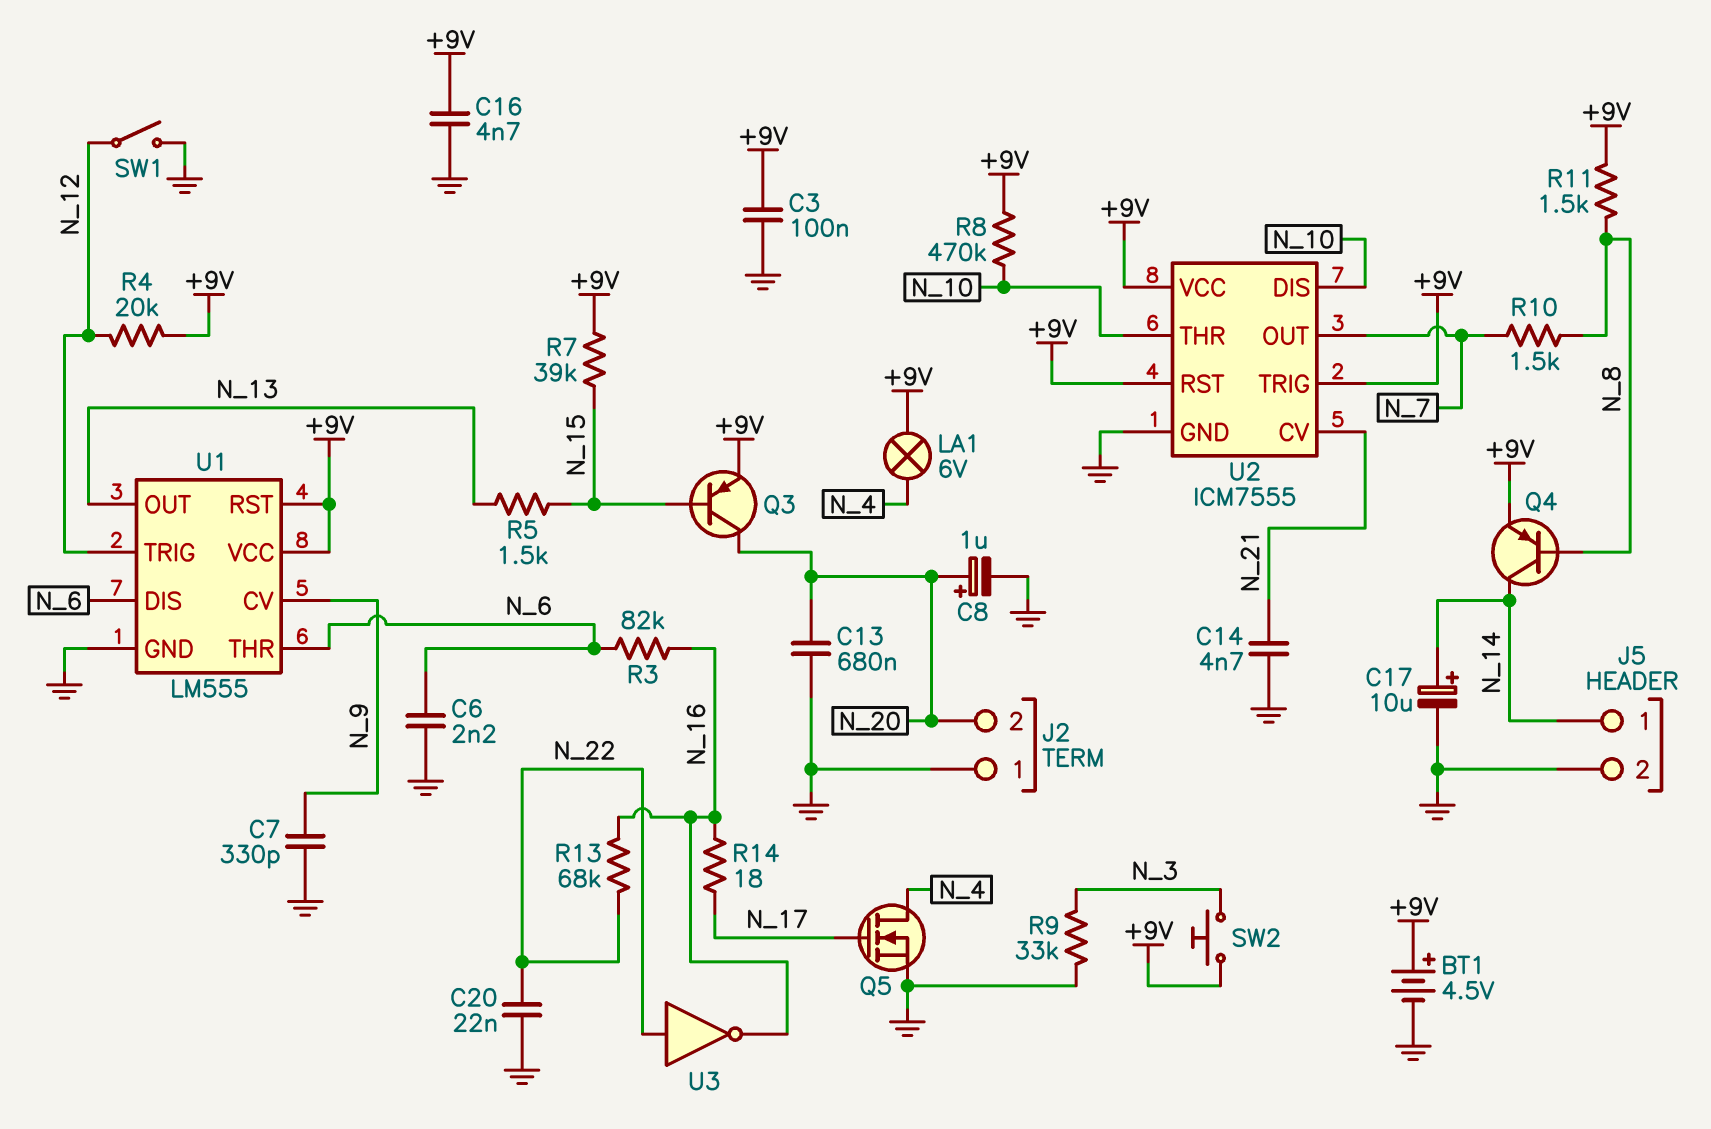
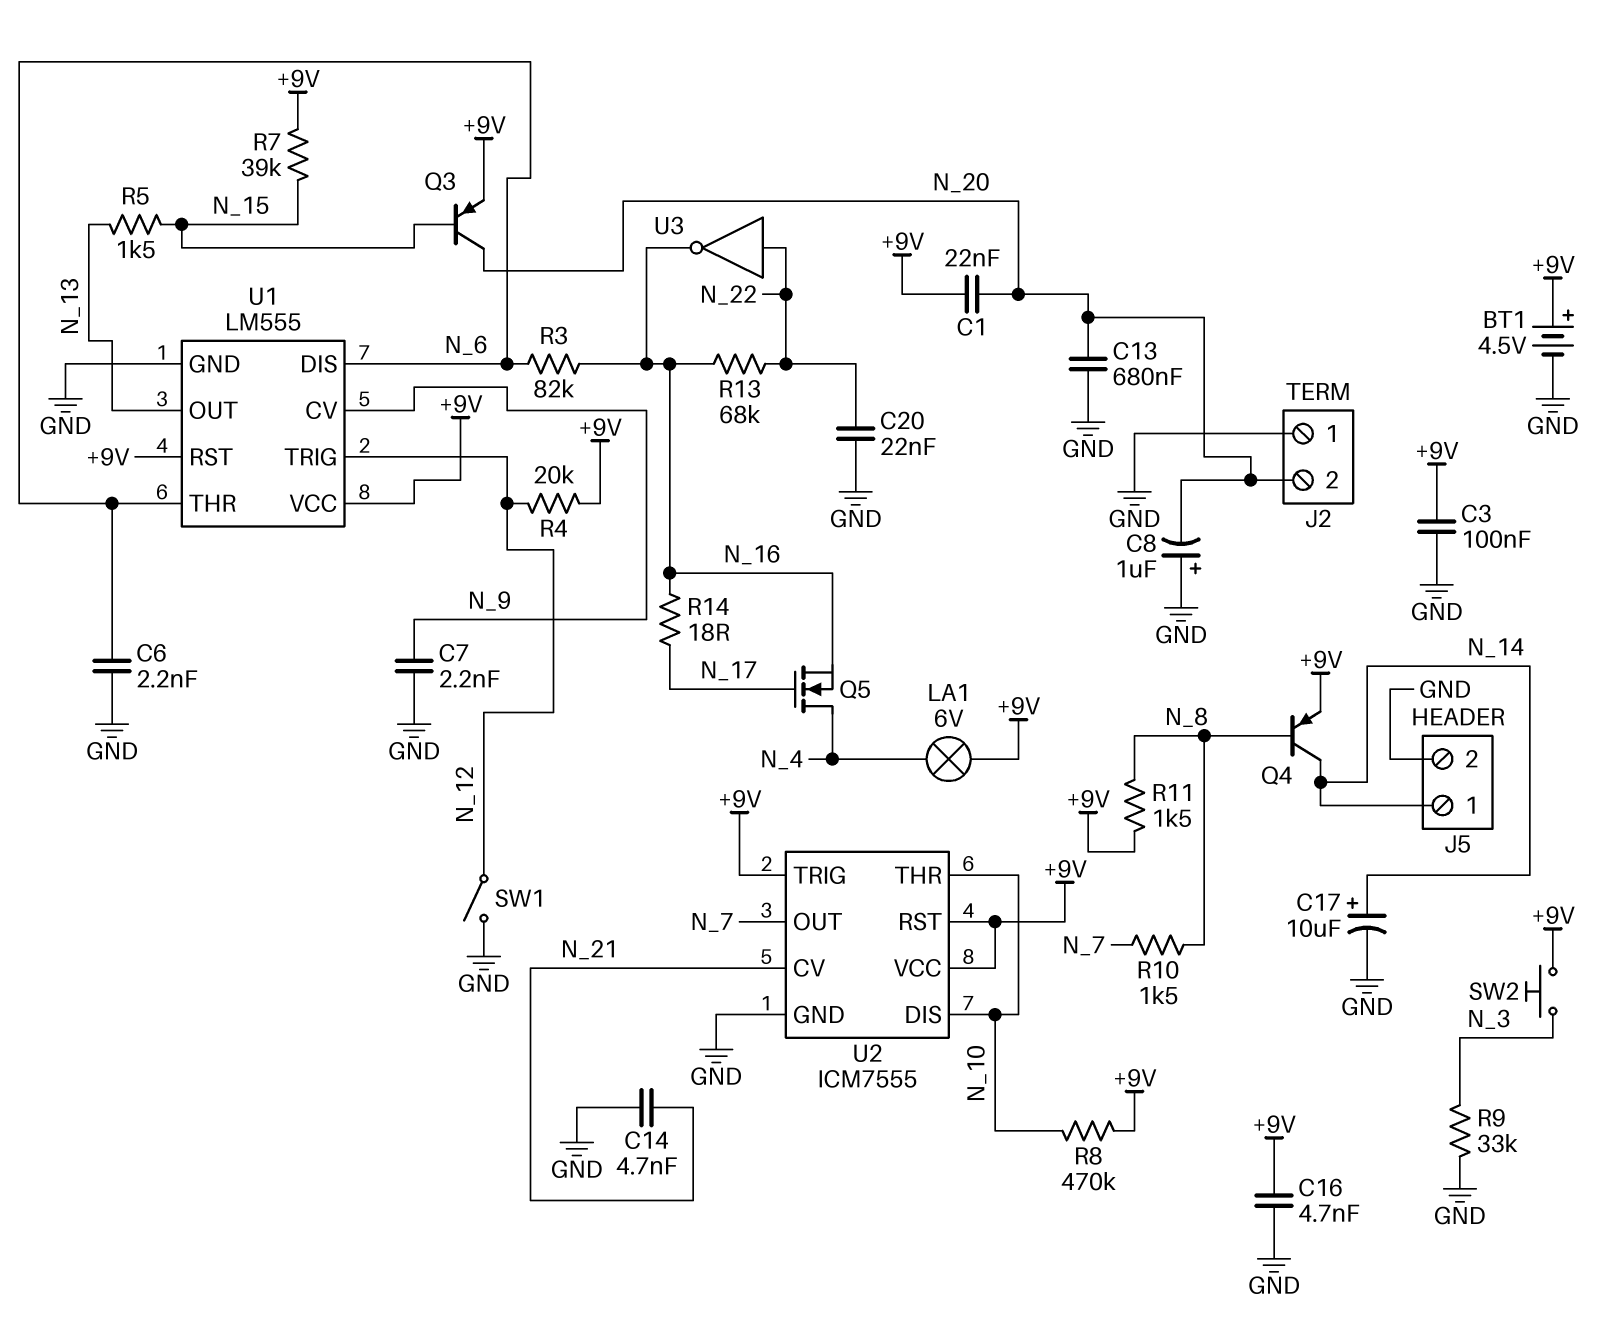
C1: none -> 22nF (+9V, N_20)
C7: 330pF (GND, N_9) -> 2.2nF (GND, N_9)
C8: 1uF (plus N_20, minus GND) -> 1uF (plus GND, minus N_20)
Q5: NMOS (G N_17, D N_4, S GND) -> NMOS (G N_17, D N_4, S N_16)

